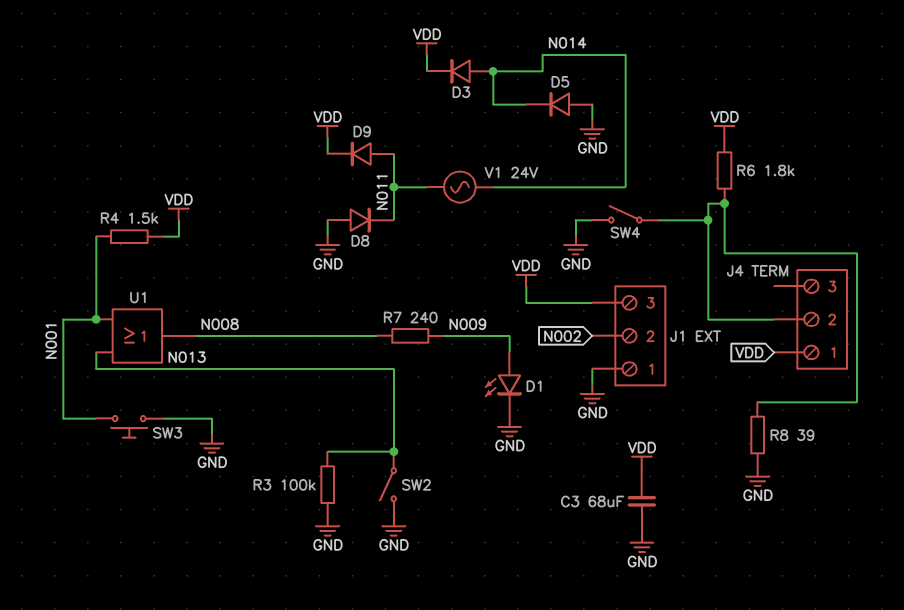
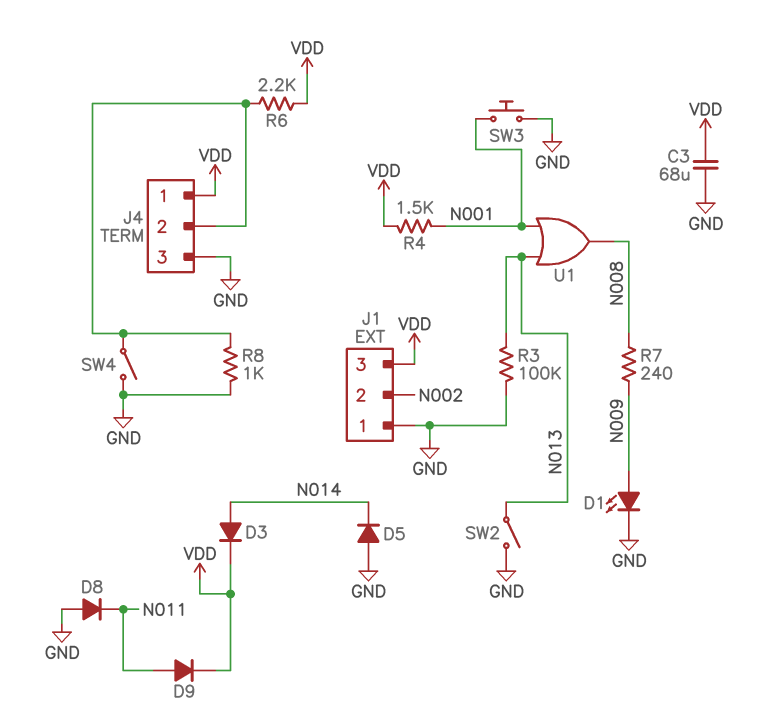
J4 pin 3: none -> GND
R6: 1.8k (J4/2, VDD) -> 2.2k (J4/2, VDD)
R8: 39 (GND, J4/2) -> 1k (GND, J4/2)
V1: AC 24V (N011, N014) -> none

